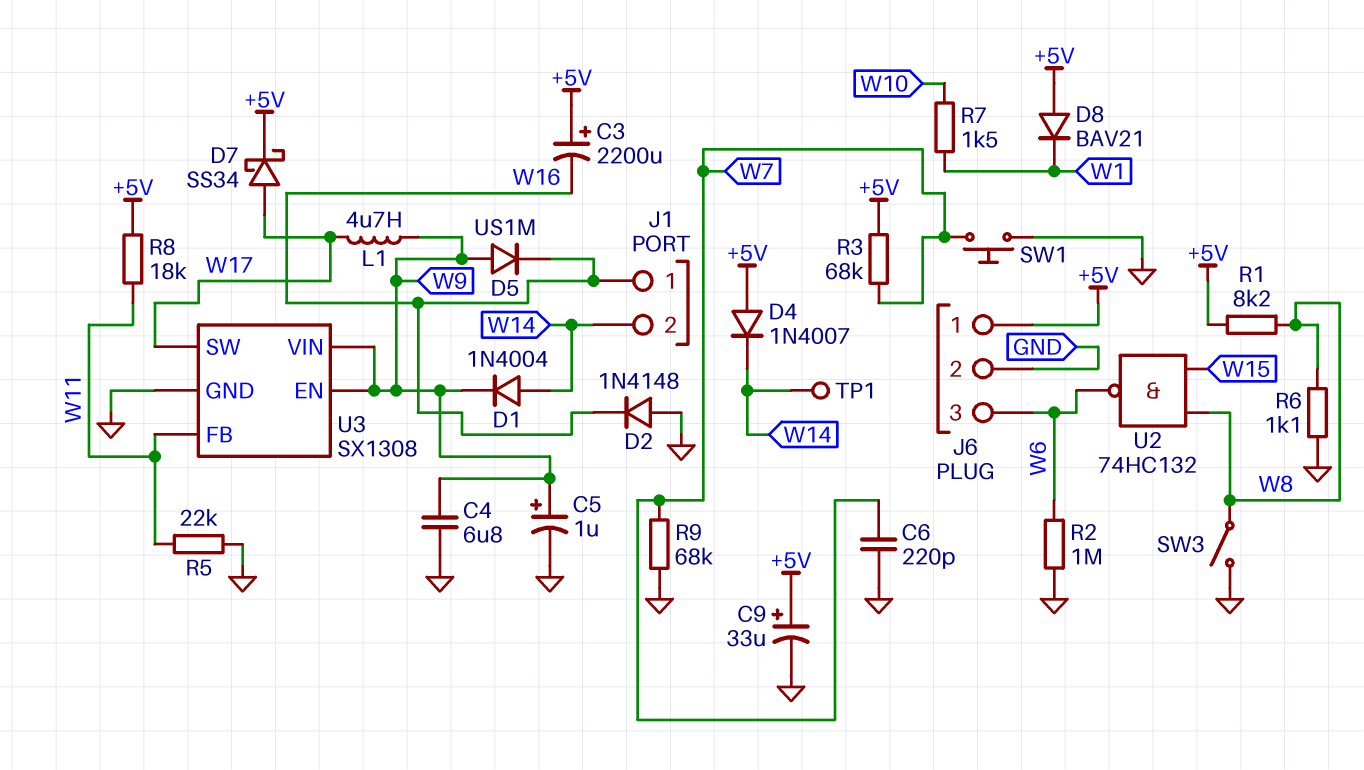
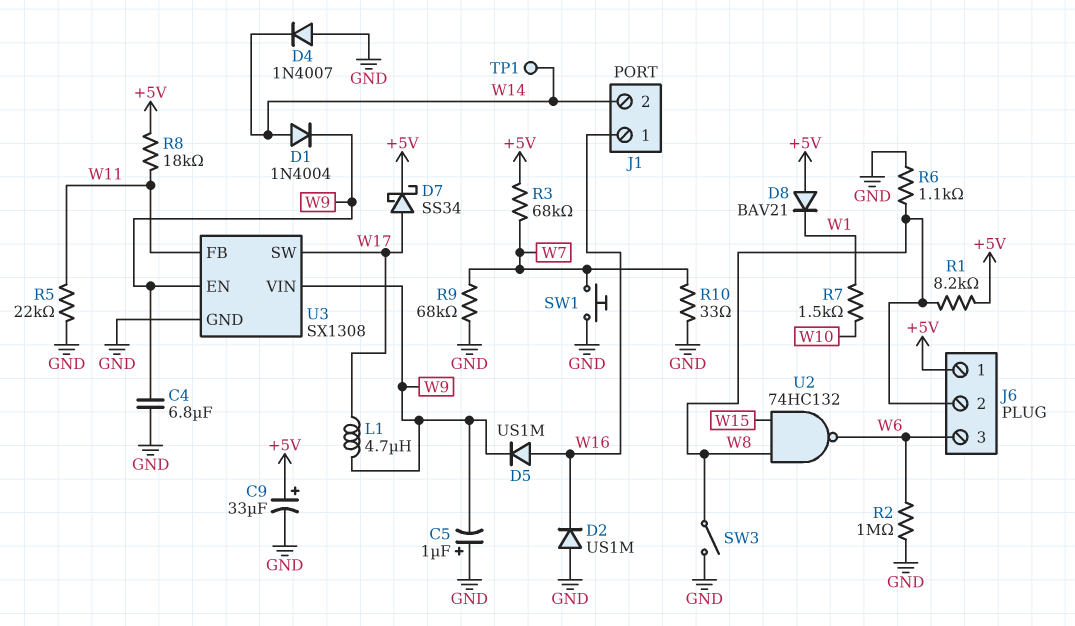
C3: 2200uF (plus +5V, minus W16) -> none
C5: 1uF (plus W9, minus GND) -> 1uF (plus GND, minus W9)
C6: 220pF (GND, W7) -> none
D2: diode 1N4148 (A GND, K W16) -> diode US1M (A GND, K W16)
D4: diode 1N4007 (A +5V, K W14) -> diode 1N4007 (A GND, K W14)
D5: diode US1M (A W9, K W16) -> diode US1M (A W16, K W9)
J6 pin 2: GND -> W8
R10: none -> 33 (GND, W7)

